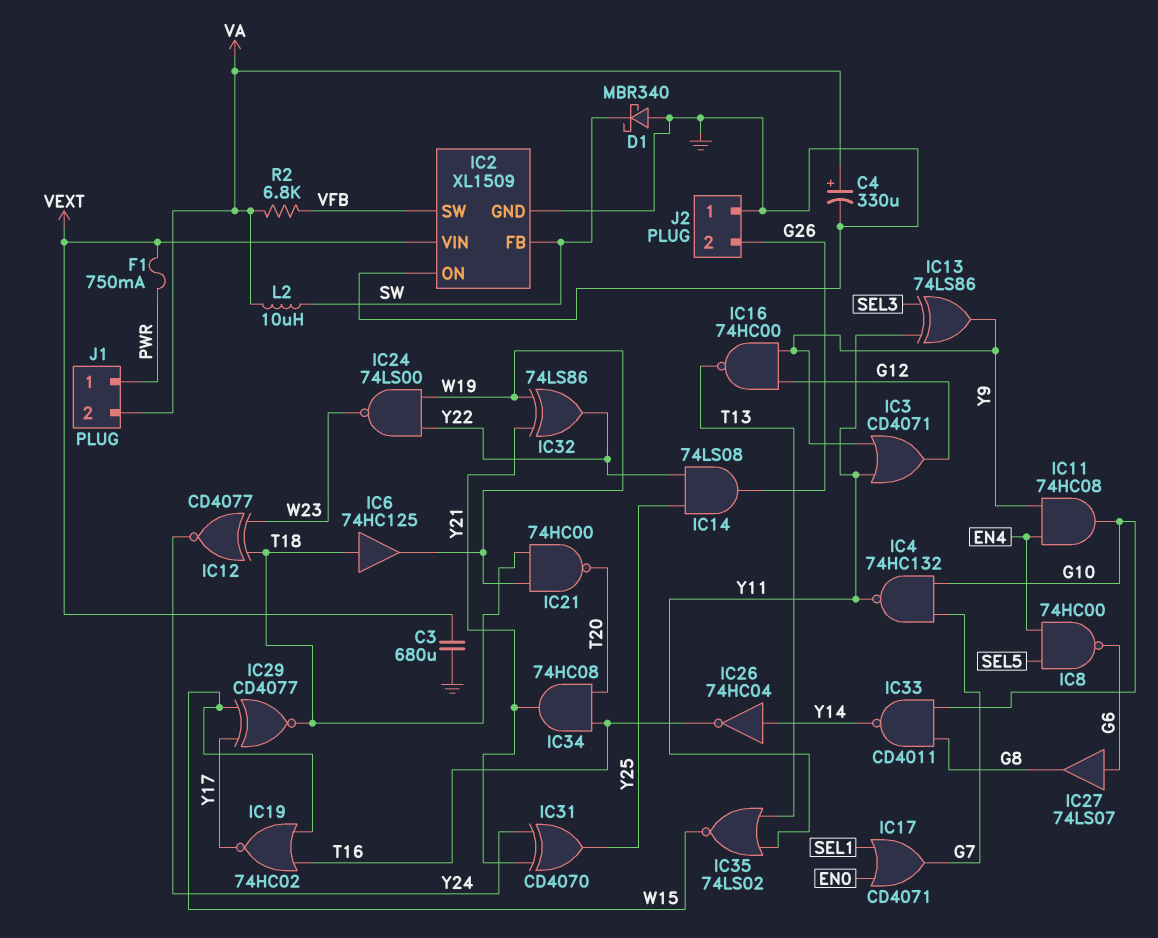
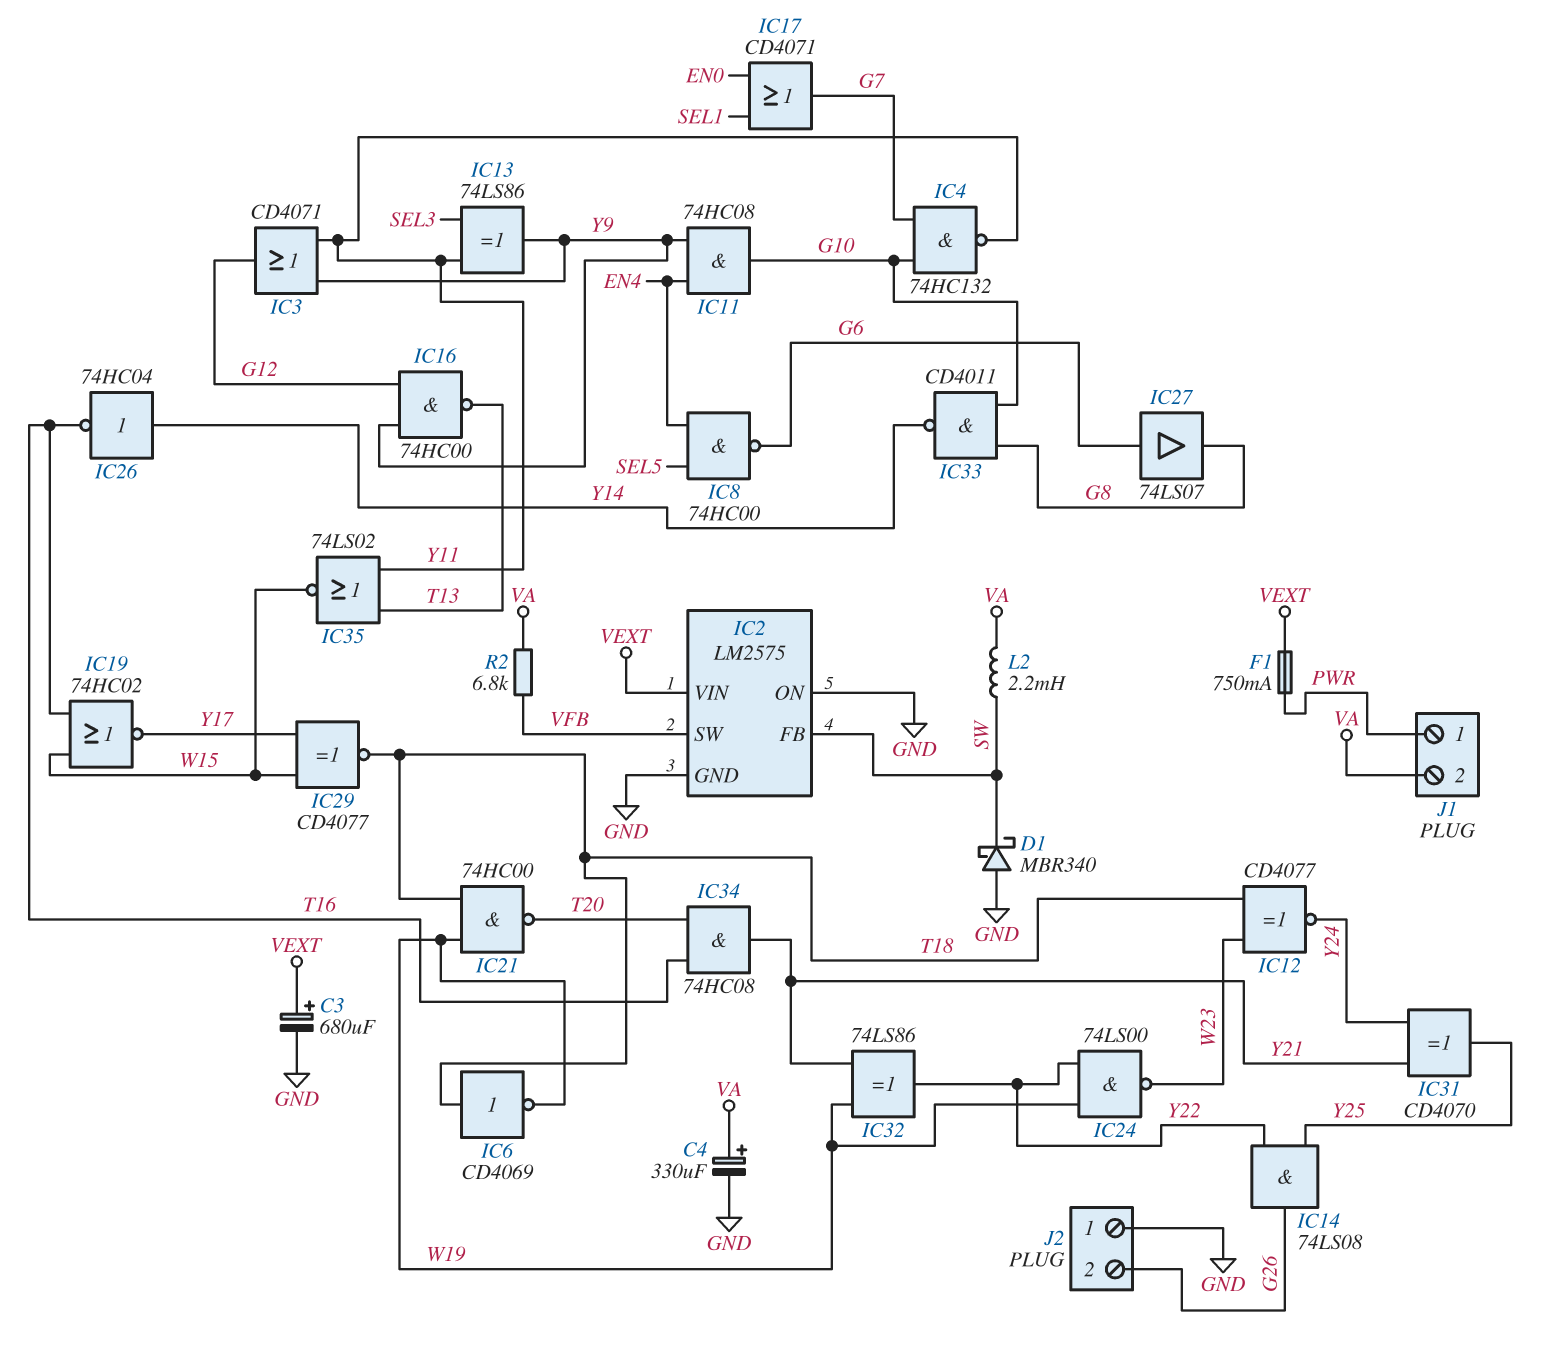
C3: 680uF (GND, VEXT) -> 680uF (plus VEXT, minus GND)
IC2: XL1509 -> LM2575
IC6: buffer 74HC125 (in T18, out W19) -> NOT CD4069 (in T18, out W19)
L2: 10uH (SW, VA) -> 2.2mH (SW, VA)

